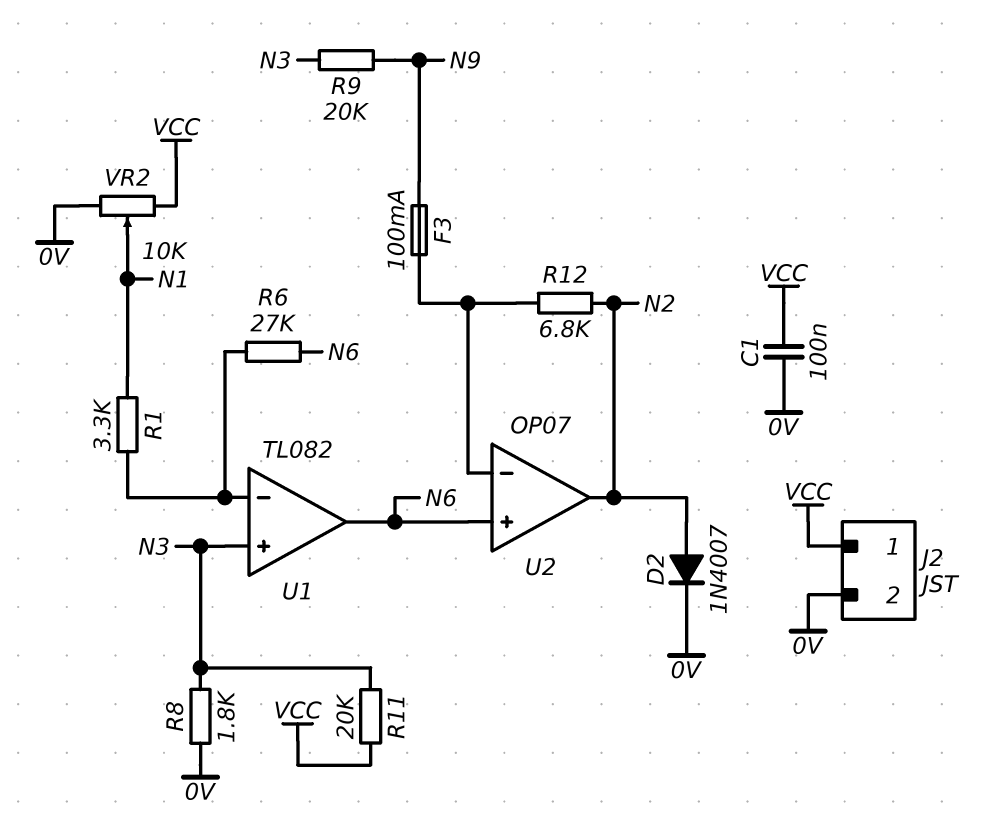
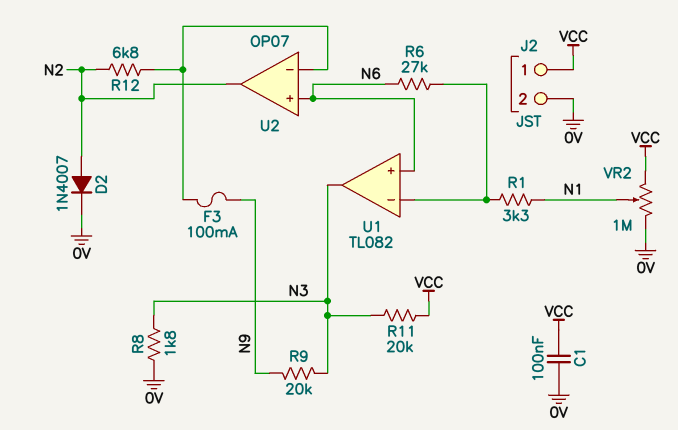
U1 pin in+: N3 -> N6
U1 pin out: N6 -> N3
VR2: 10k (0V, VCC, wiper N1) -> 1M (0V, VCC, wiper N1)

